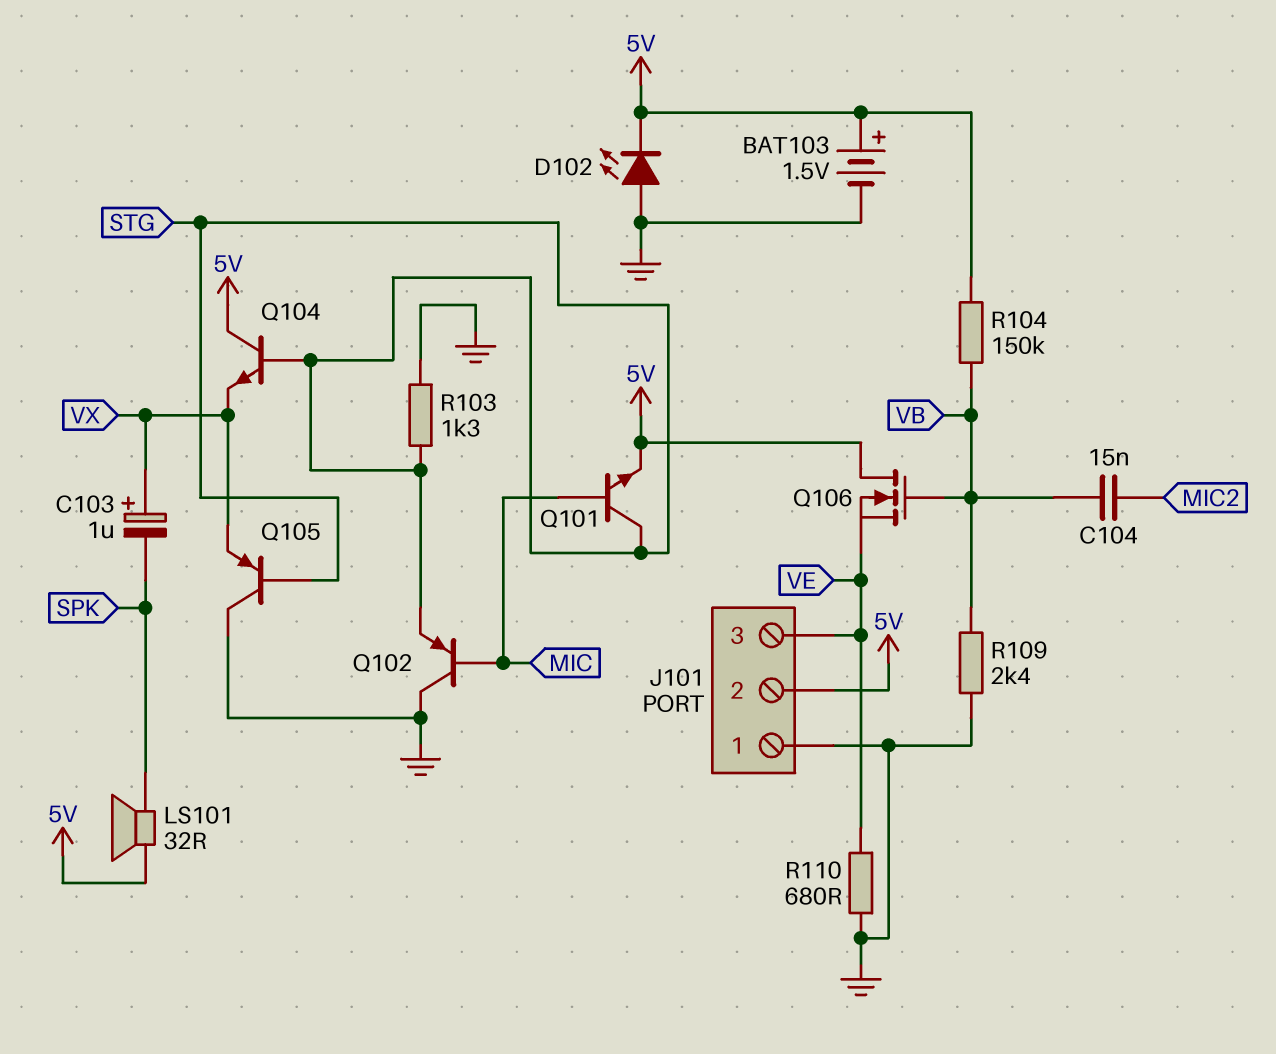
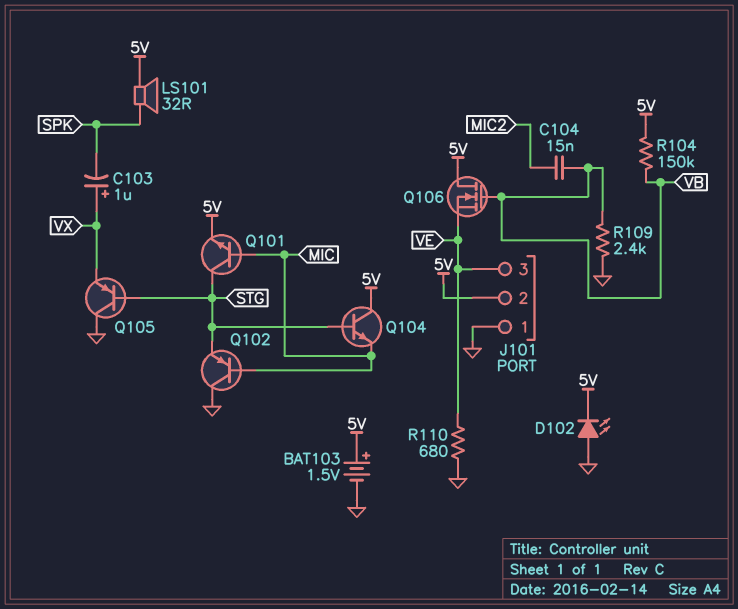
Q104: NPN (B STG, C 5V, E VX) -> NPN (B STG, C 5V, E MIC)
R103: 1.3k (GND, STG) -> none

